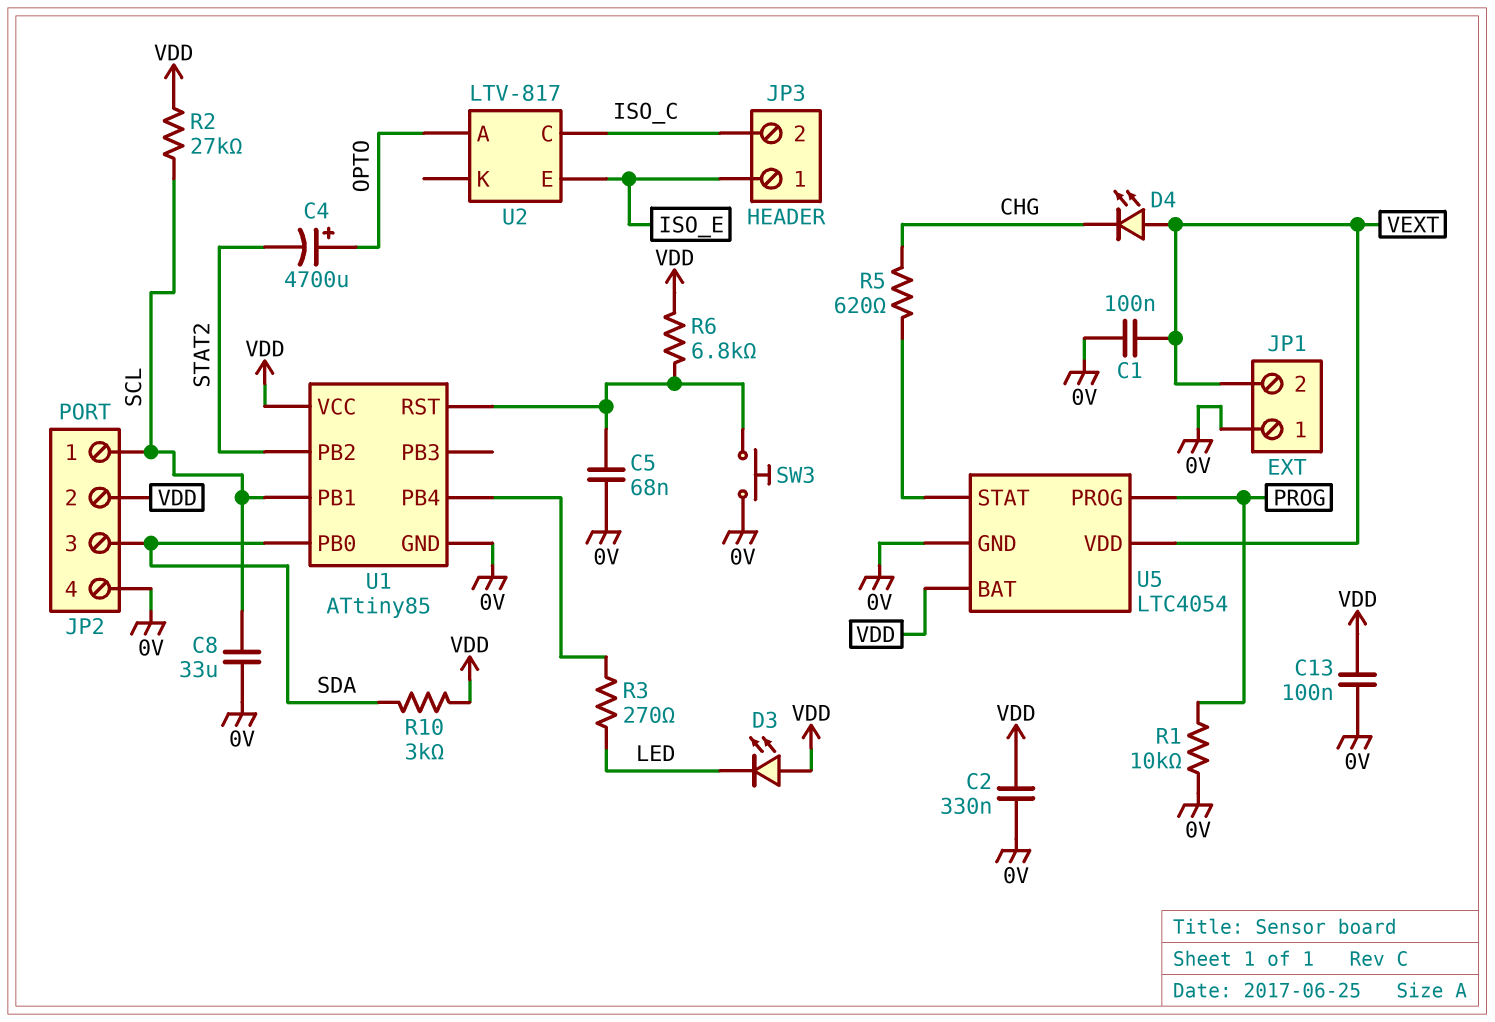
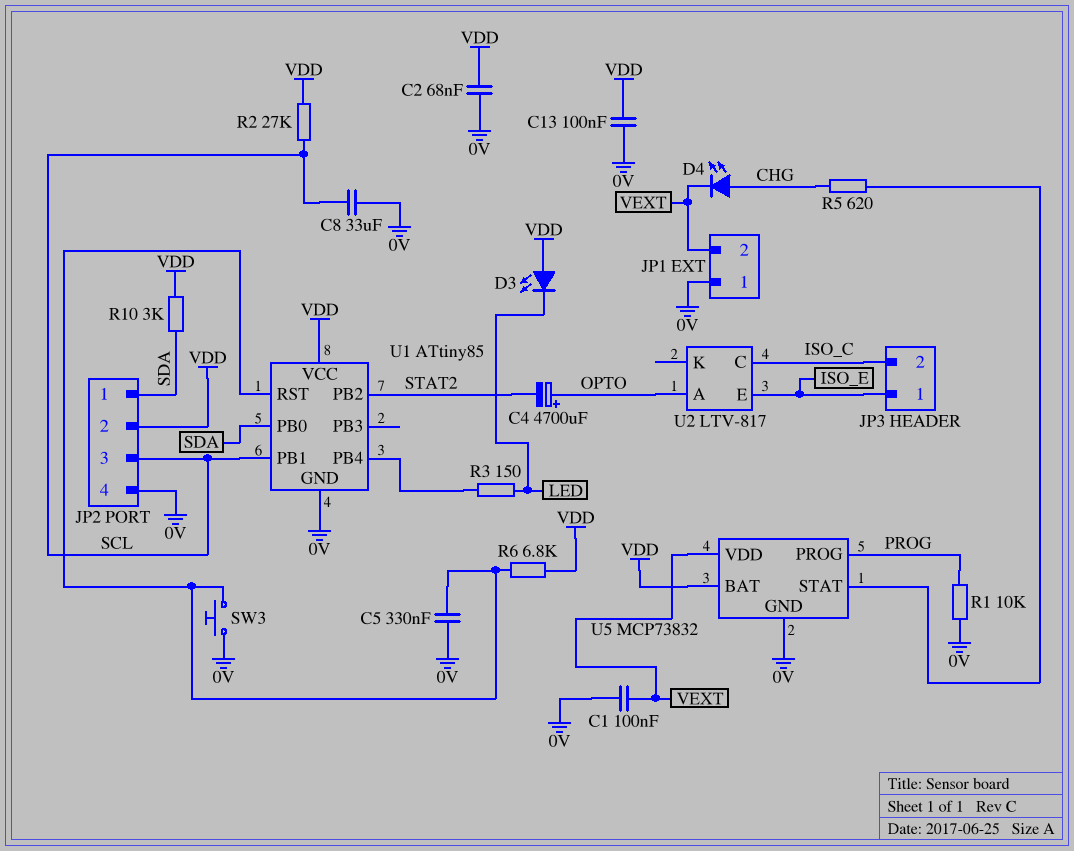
C2: 330nF (0V, VDD) -> 68nF (0V, VDD)
C5: 68nF (0V, U1/RST) -> 330nF (0V, U1/RST)
D4: LED (A VEXT, K CHG) -> LED (A CHG, K VEXT)
JP2 pin 1: SCL -> SDA
JP2 pin 3: SDA -> SCL
R3: 270 (LED, U1/PB4) -> 150 (LED, U1/PB4)
U5: LTC4054 -> MCP73832

